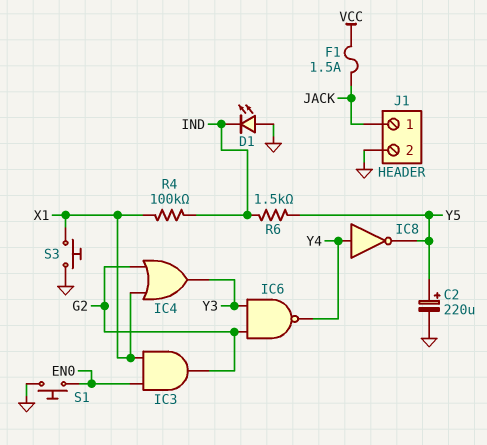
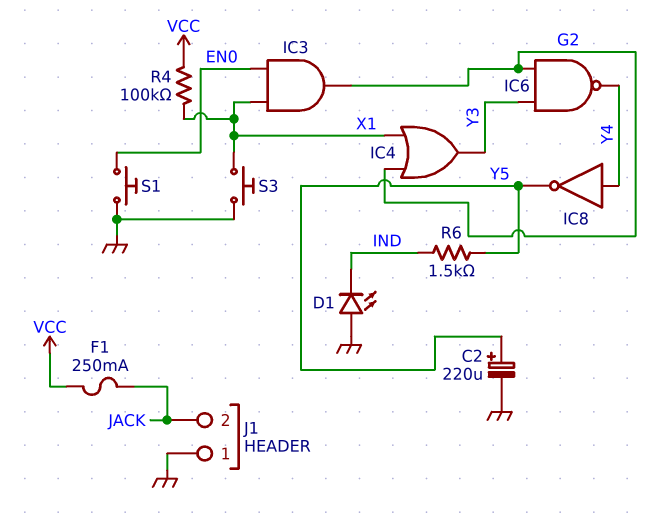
F1: 1.5A (JACK, VCC) -> 250mA (JACK, VCC)
J1 pin 1: JACK -> GND
J1 pin 2: GND -> JACK
R4: 100k (IND, X1) -> 100k (VCC, X1)

